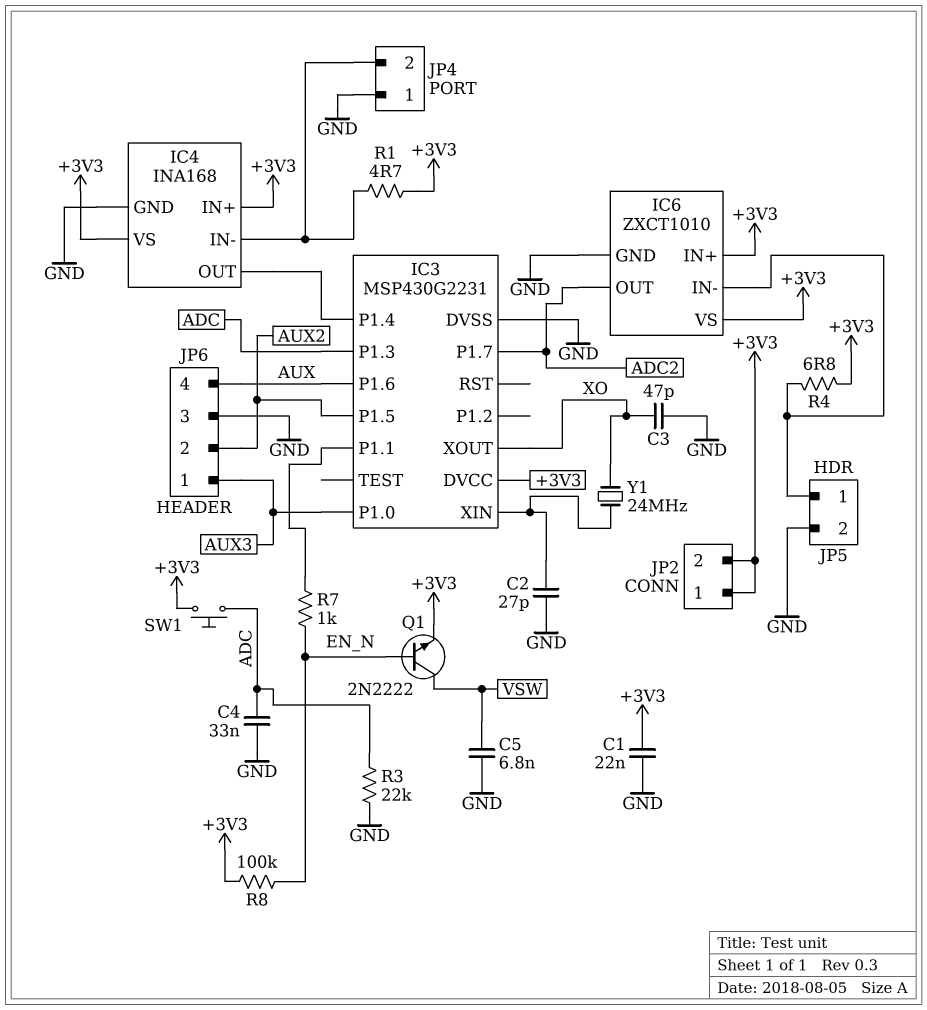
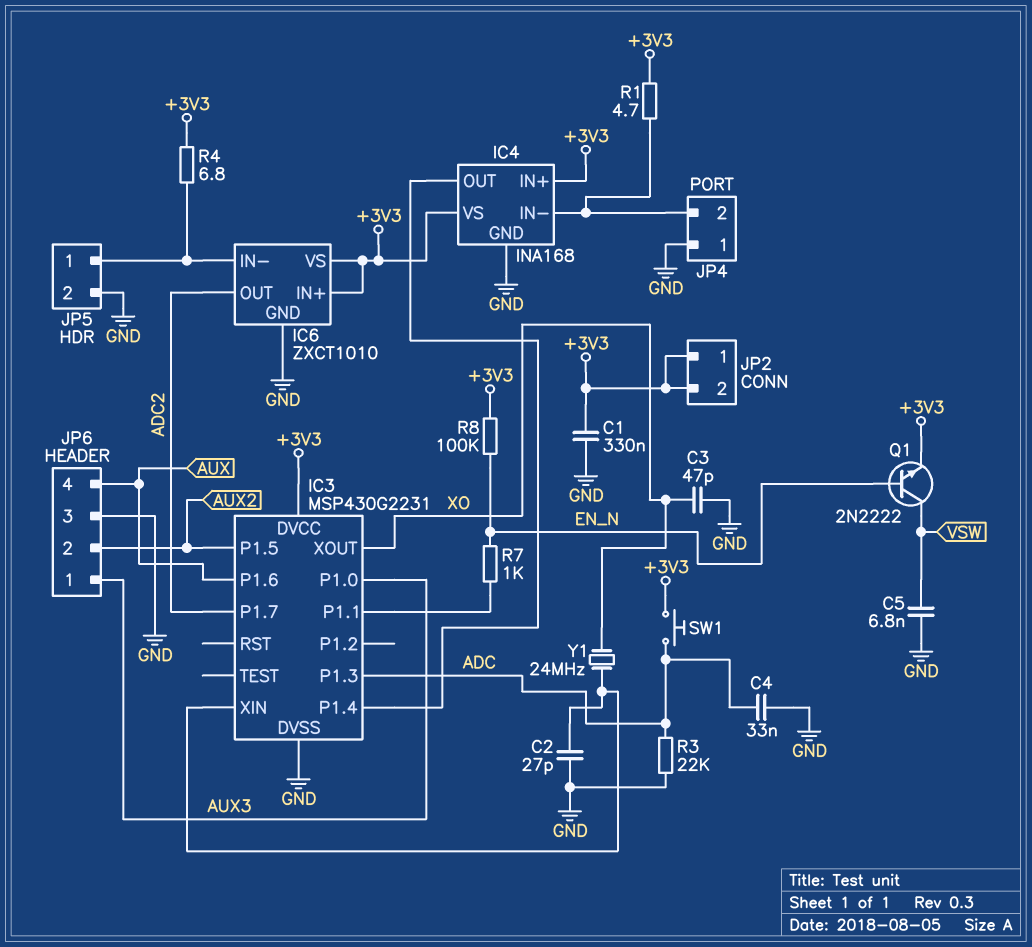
C1: 22nF (+3V3, GND) -> 330nF (+3V3, GND)

